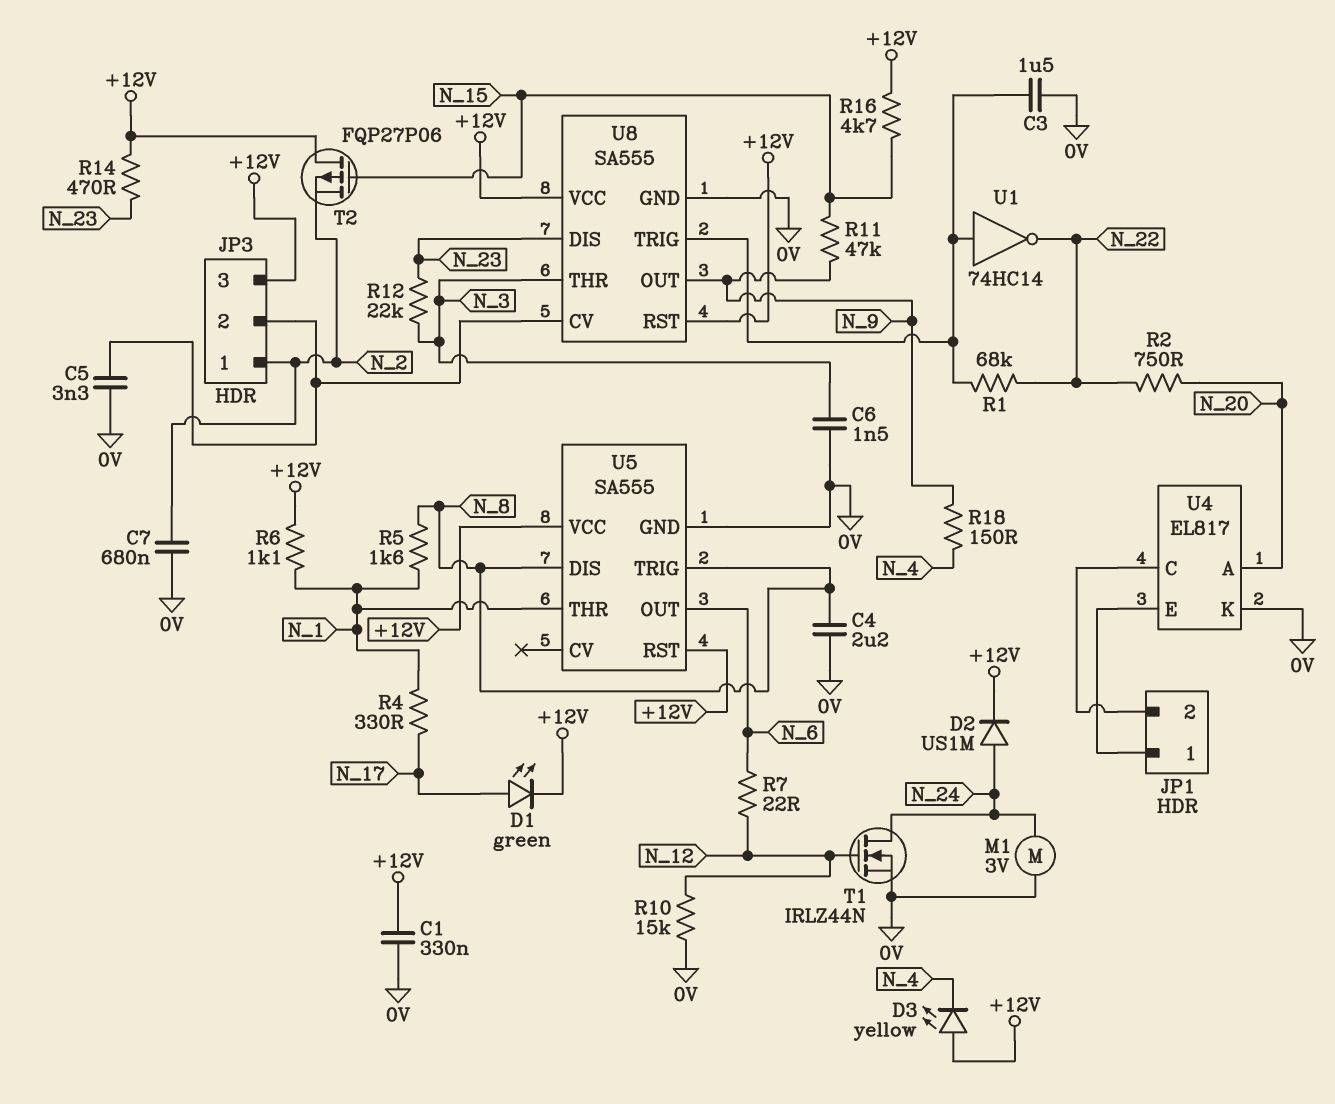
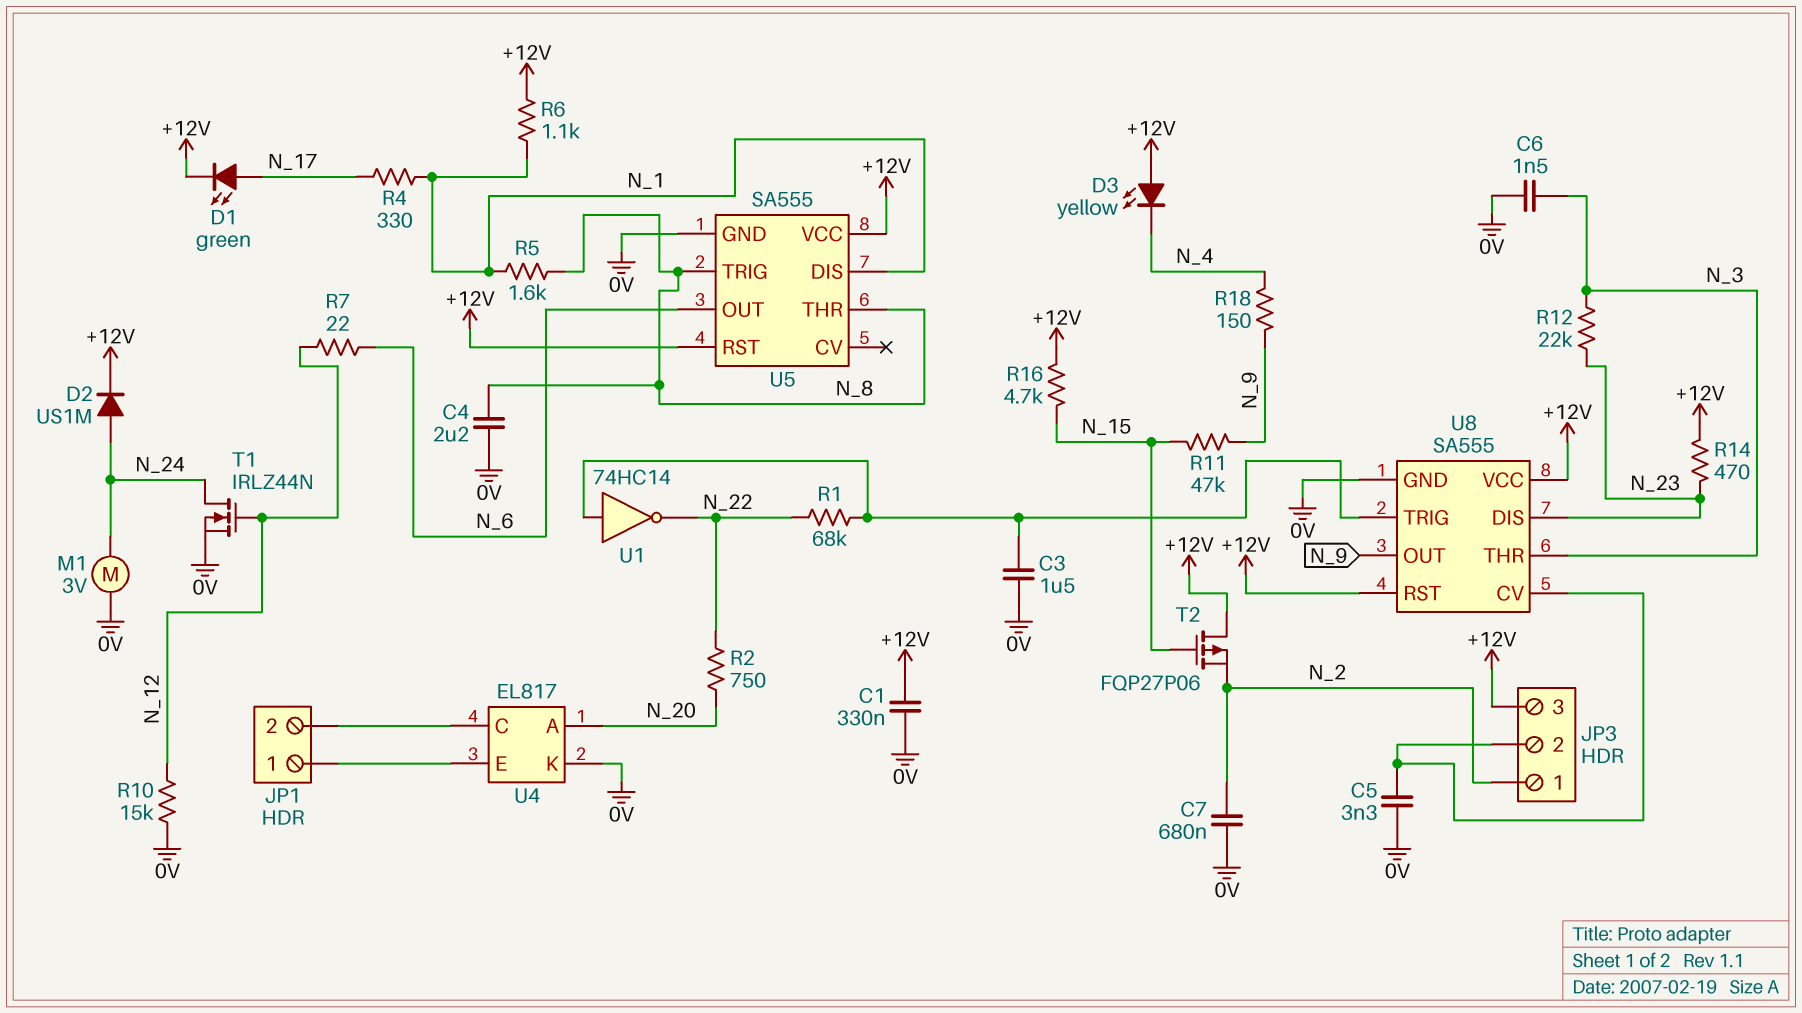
U5 pin DIS: N_8 -> N_1
U5 pin THR: N_1 -> N_8

